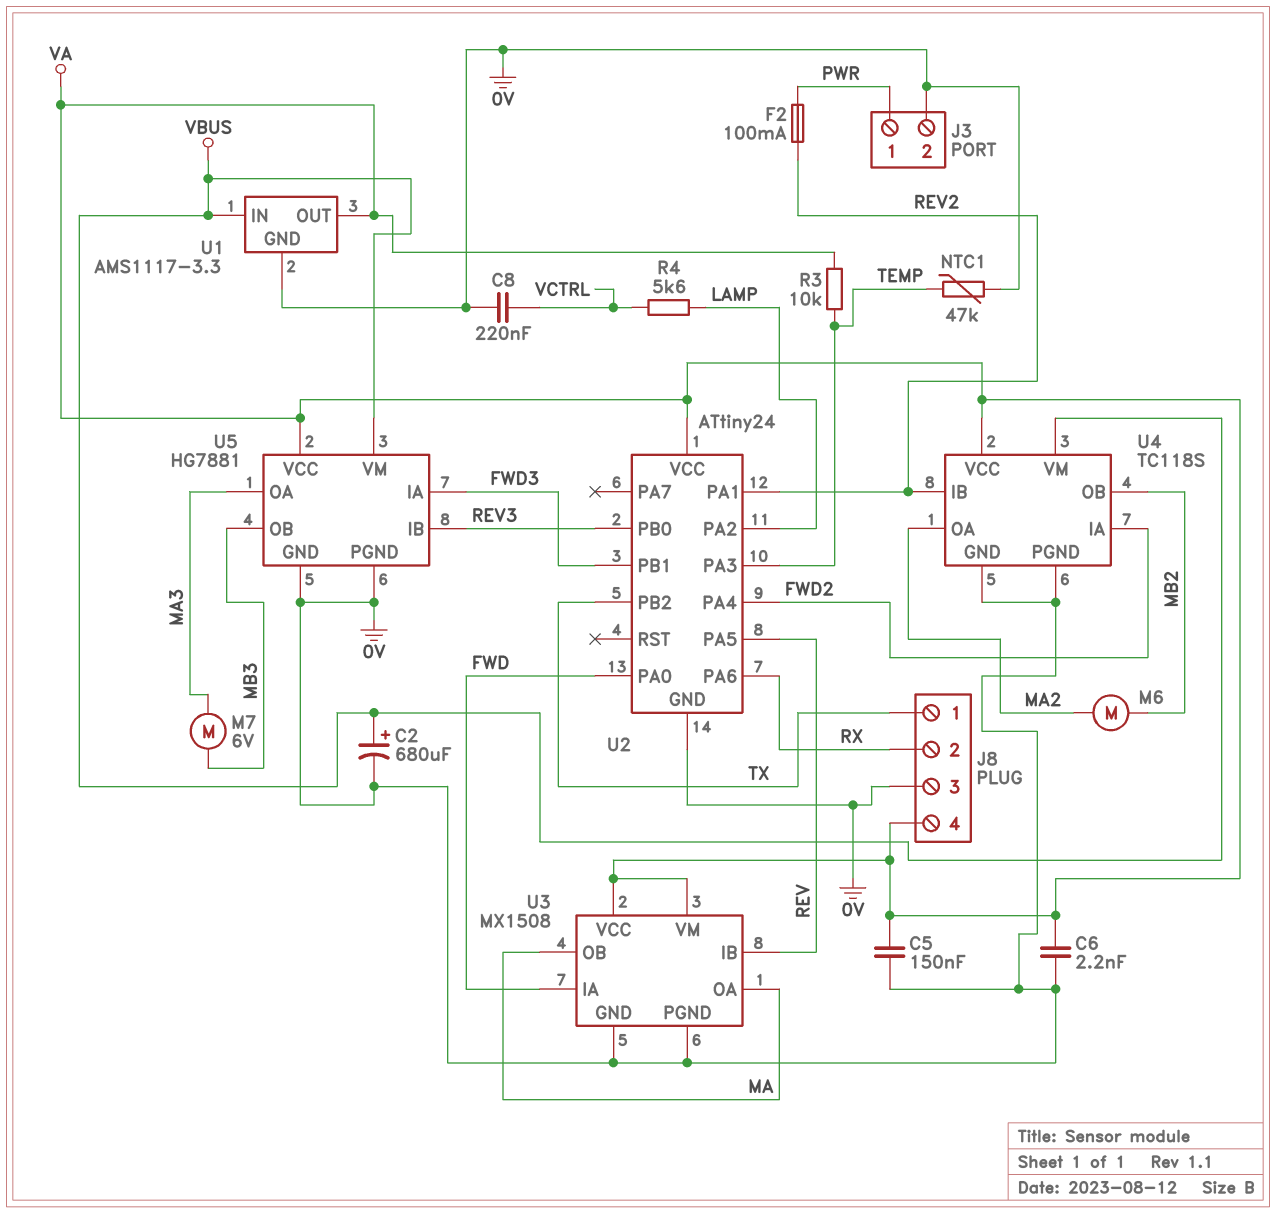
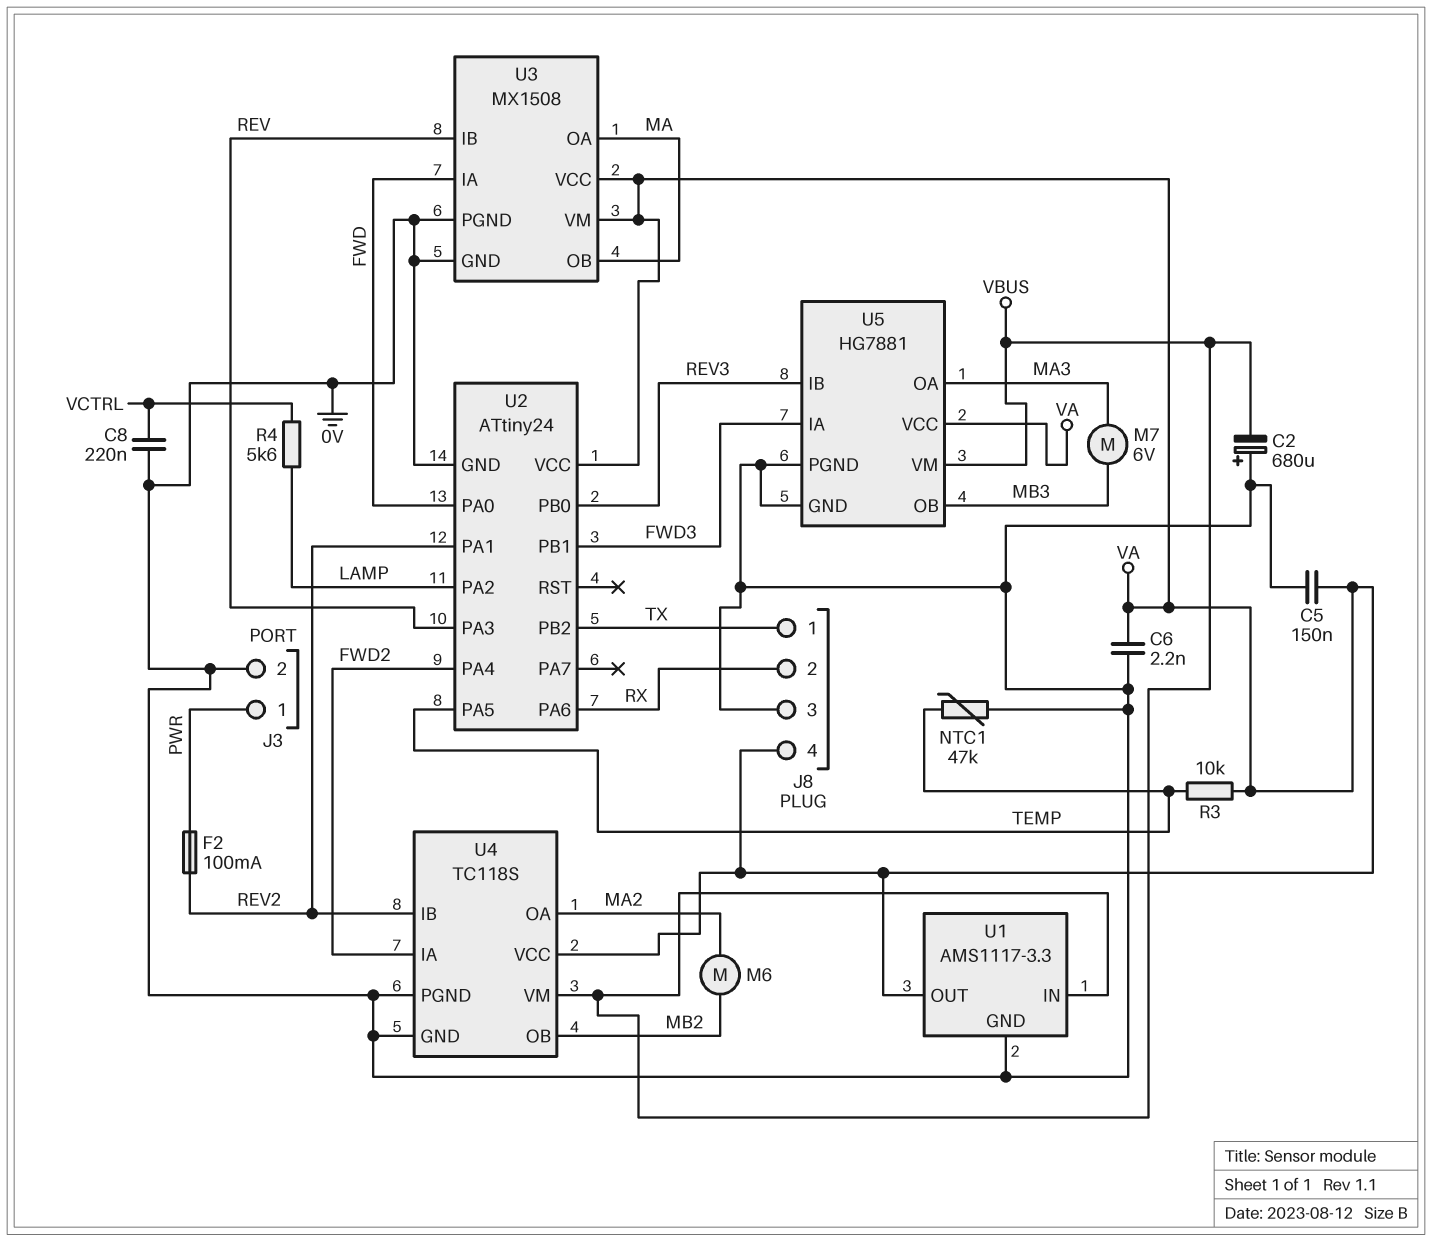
C2: 680uF (plus VBUS, minus 0V) -> 680uF (plus 0V, minus VBUS)
U2 pin PA3: TEMP -> REV
U2 pin PA5: REV -> TEMP

